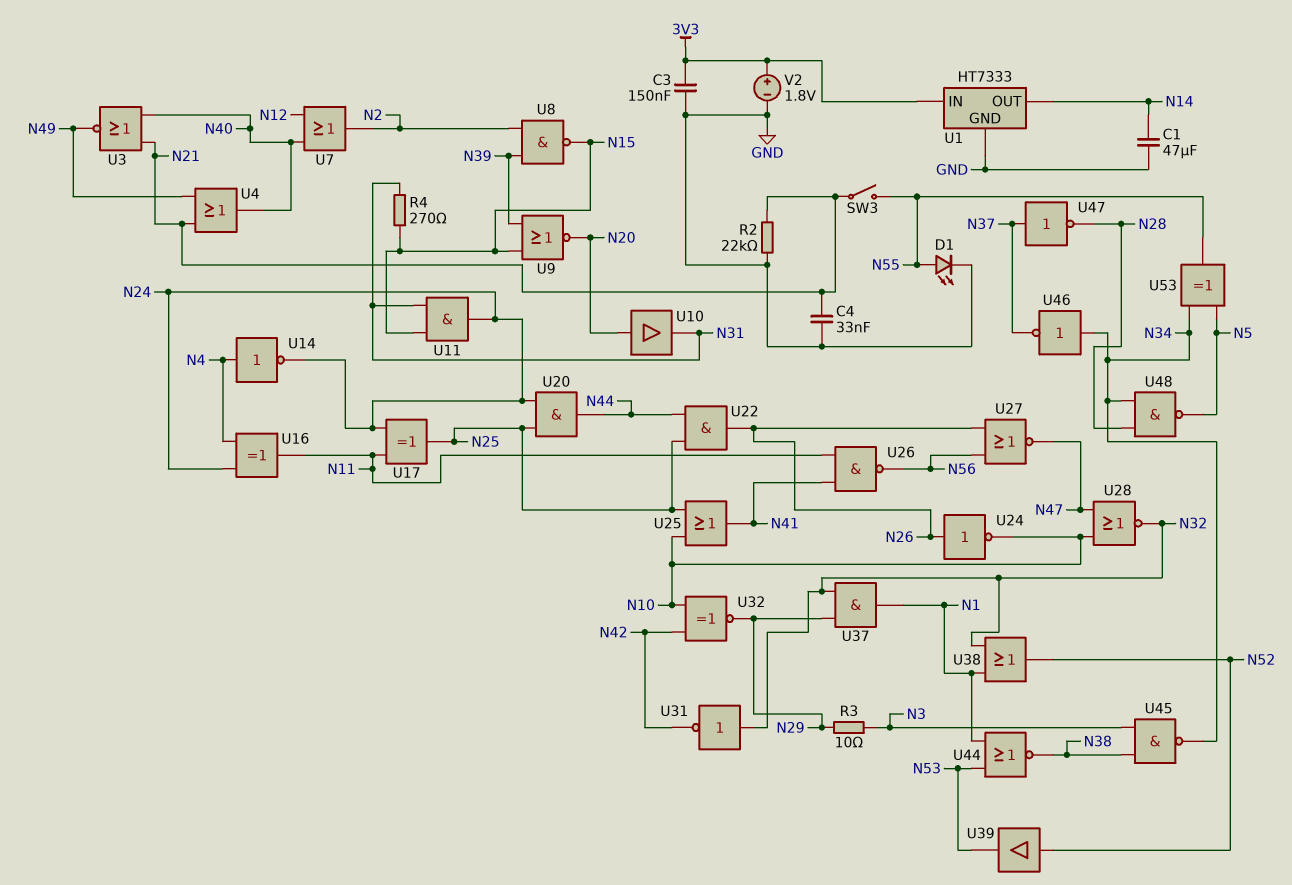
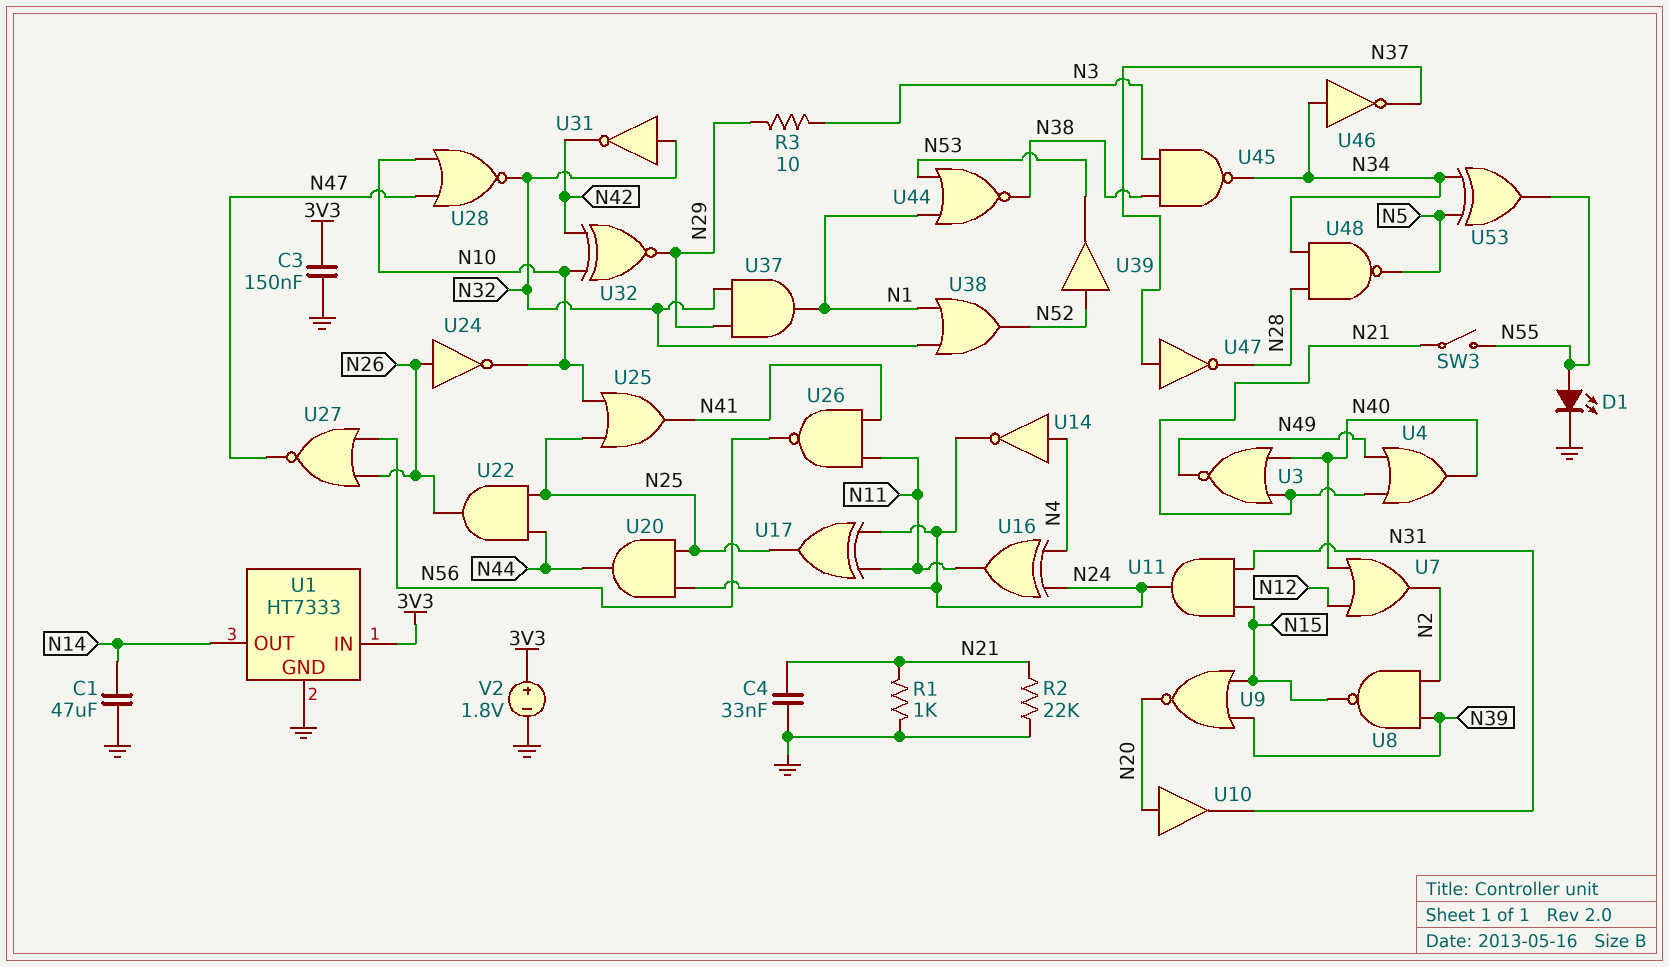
R1: none -> 1k (GND, N21)
R4: 270 (N15, N31) -> none

